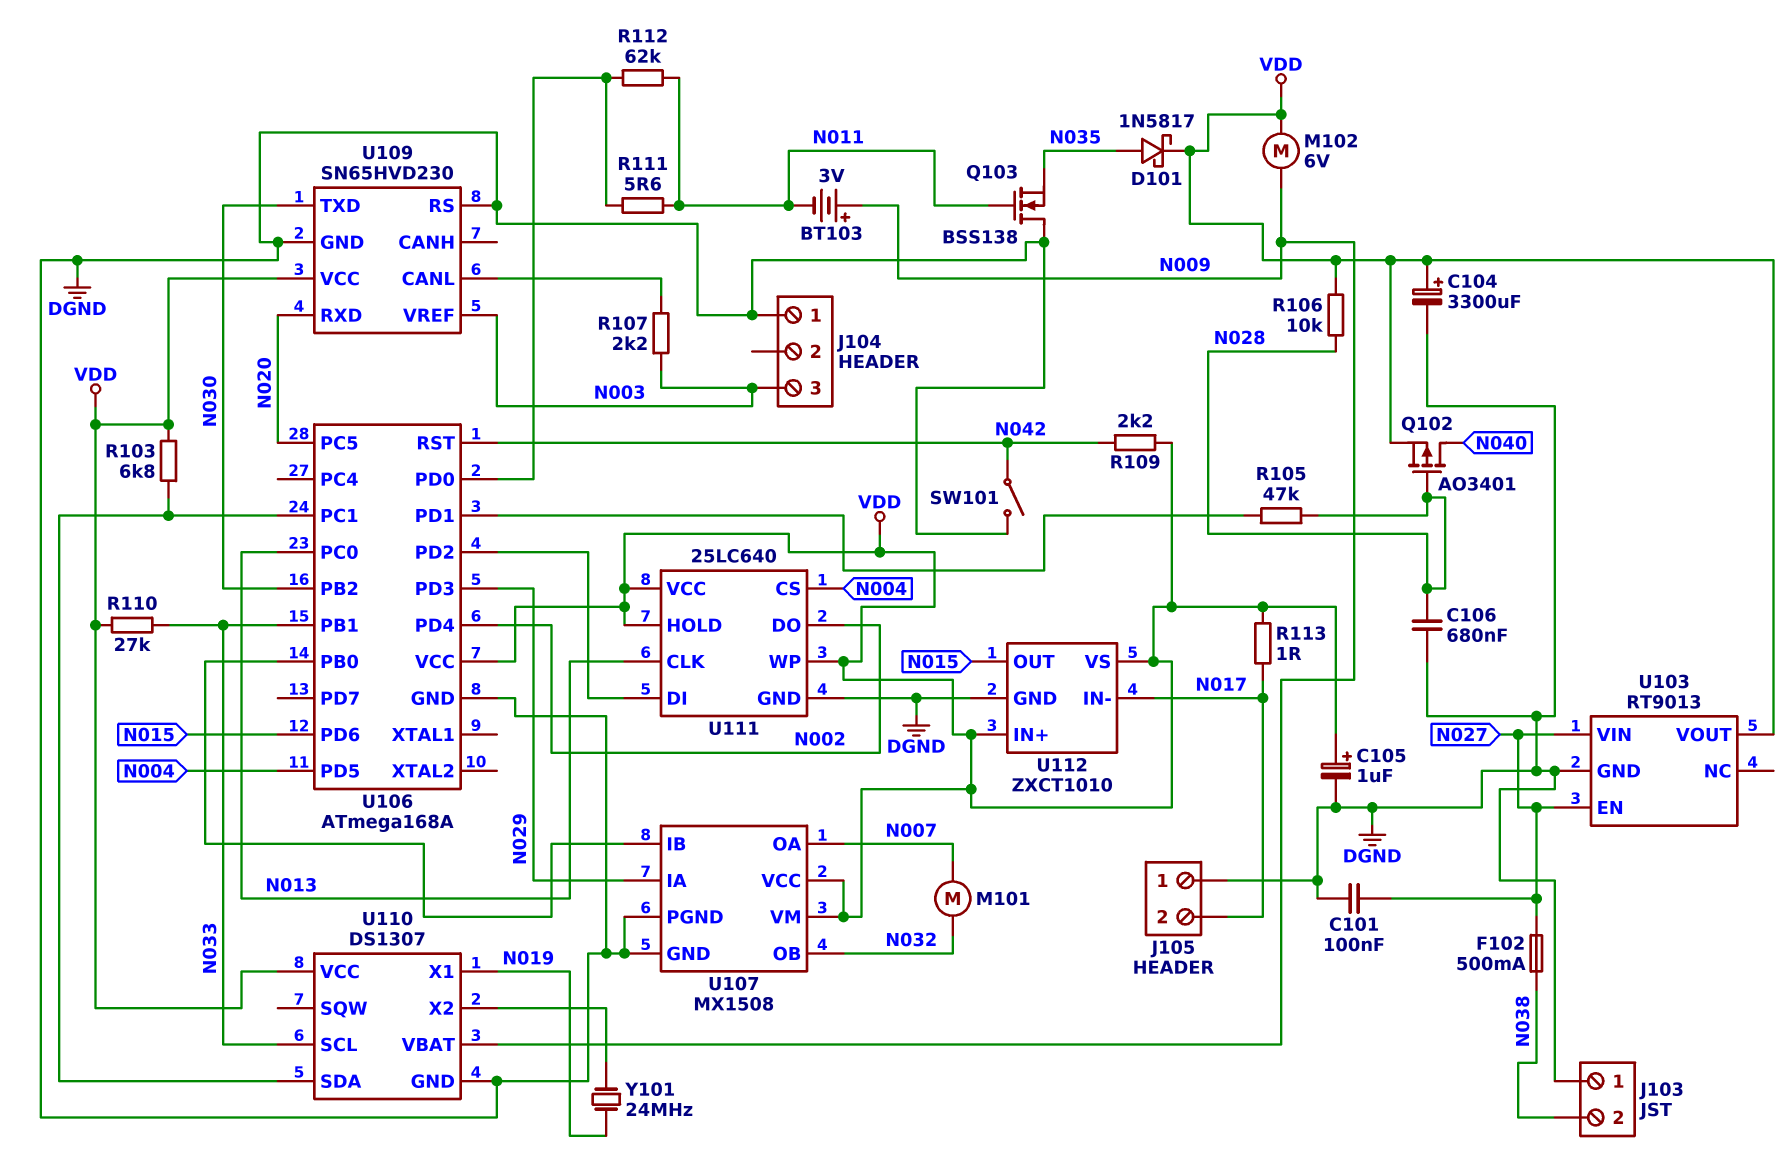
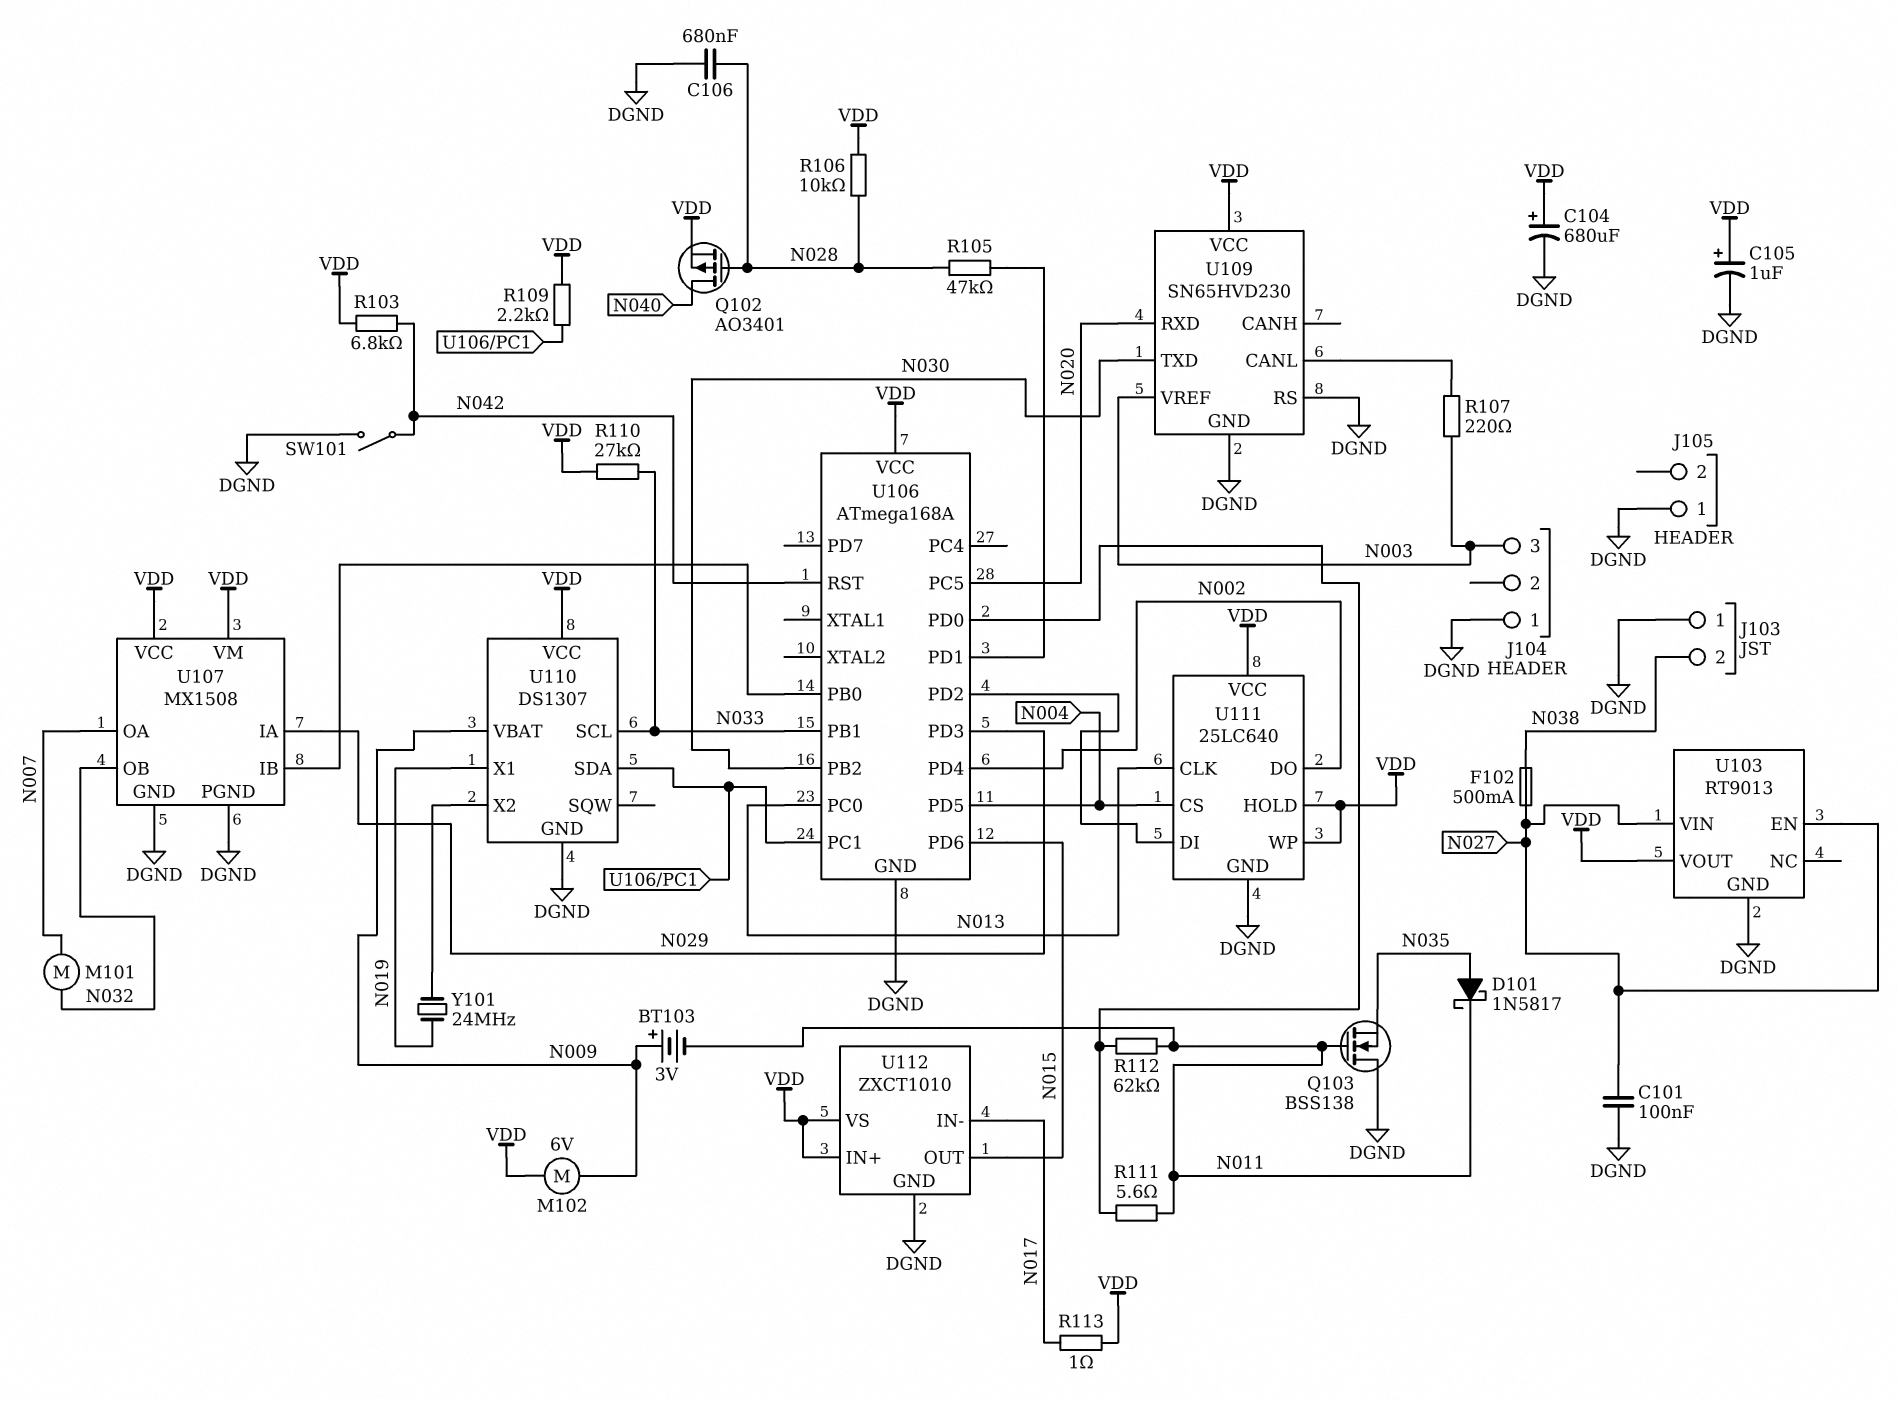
C104: 3300uF (plus VDD, minus DGND) -> 680uF (plus VDD, minus DGND)
D101: schottky 1N5817 (A N035, K VDD) -> schottky 1N5817 (A N035, K N011)
J105 pin 2: N017 -> none
R103: 6.8k (U106/PC1, VDD) -> 6.8k (N042, VDD)
R107: 2.2k (N003, U109/CANL) -> 220 (N003, U109/CANL)
R109: 2.2k (N042, VDD) -> 2.2k (U106/PC1, VDD)

